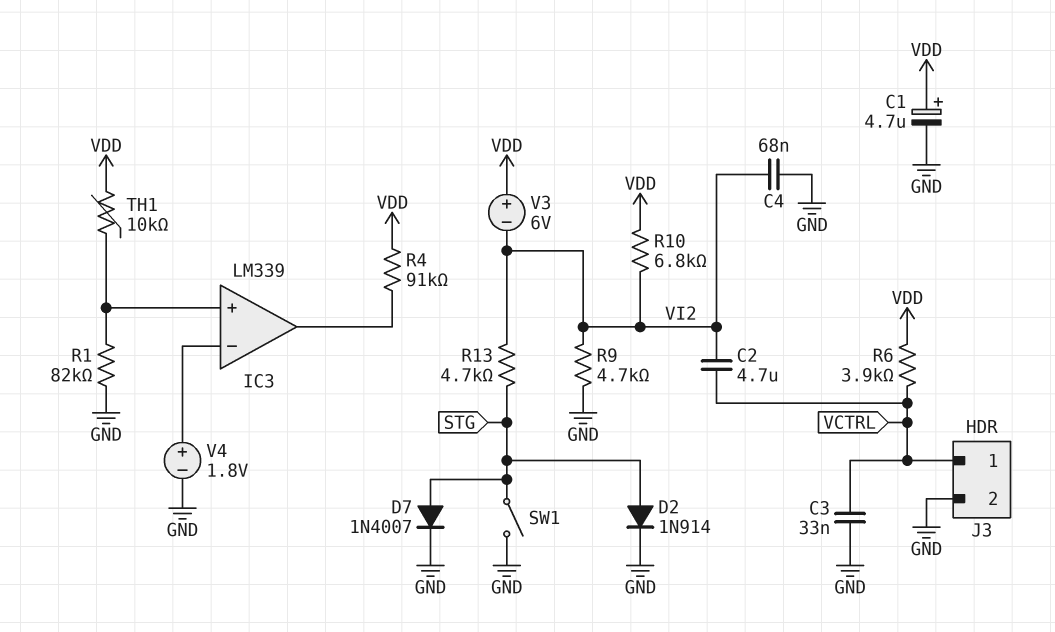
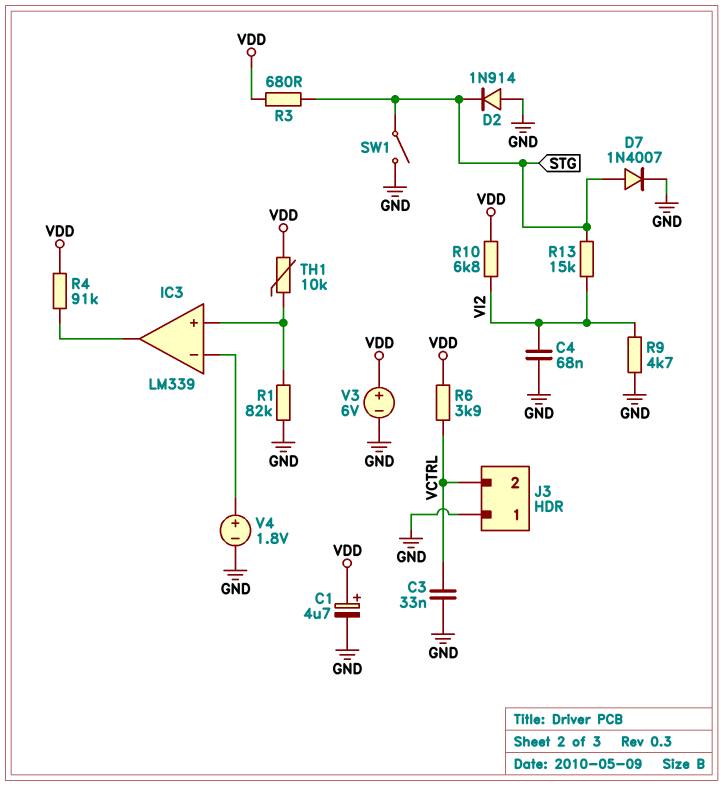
C2: 4.7uF (VCTRL, VI2) -> none
D2: diode 1N914 (A STG, K GND) -> diode 1N914 (A GND, K STG)
J3 pin 1: VCTRL -> GND
J3 pin 2: GND -> VCTRL
R3: none -> 680 (STG, VDD)
R13: 4.7k (STG, VI2) -> 15k (STG, VI2)
V3: 6V (plus VDD, minus VI2) -> 6V (plus VDD, minus GND)

